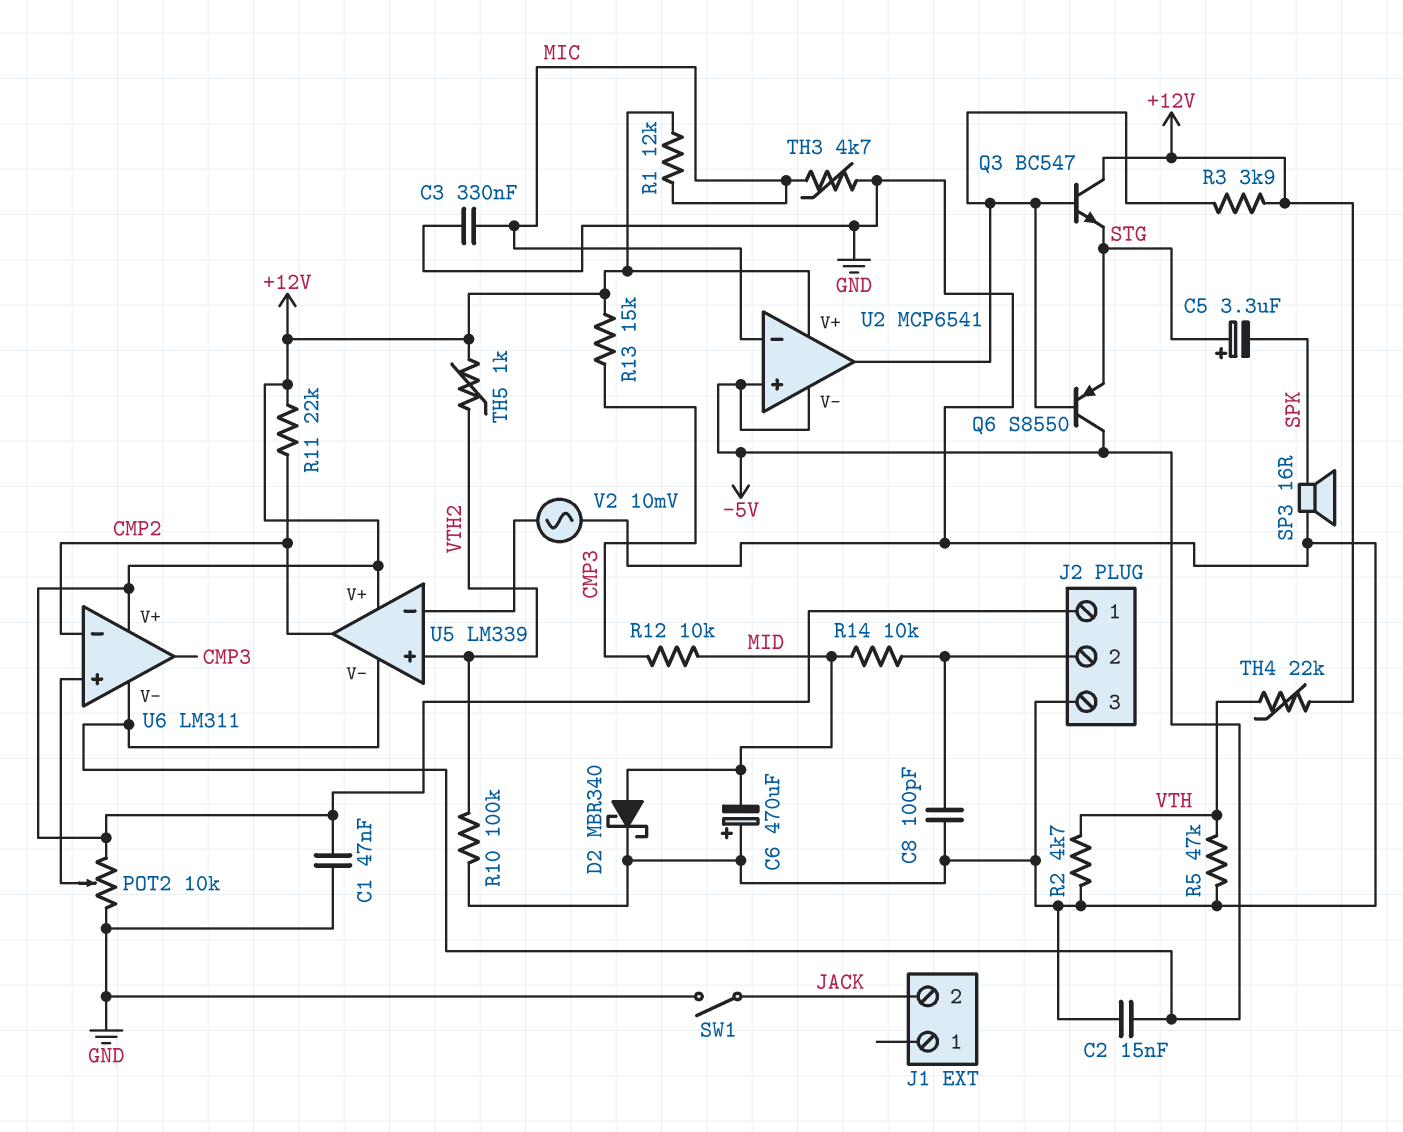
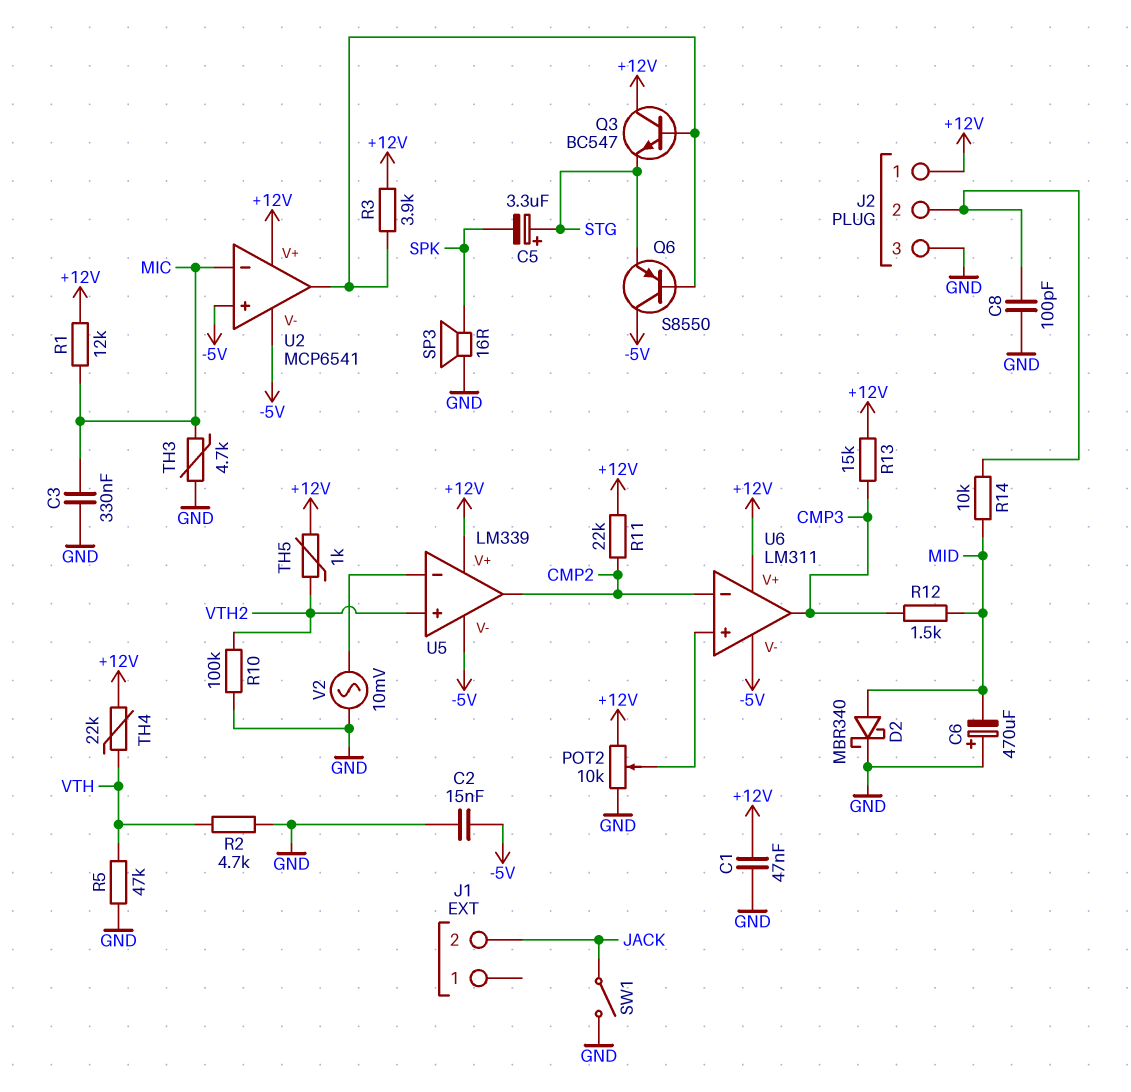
R12: 10k (CMP3, MID) -> 1.5k (CMP3, MID)

